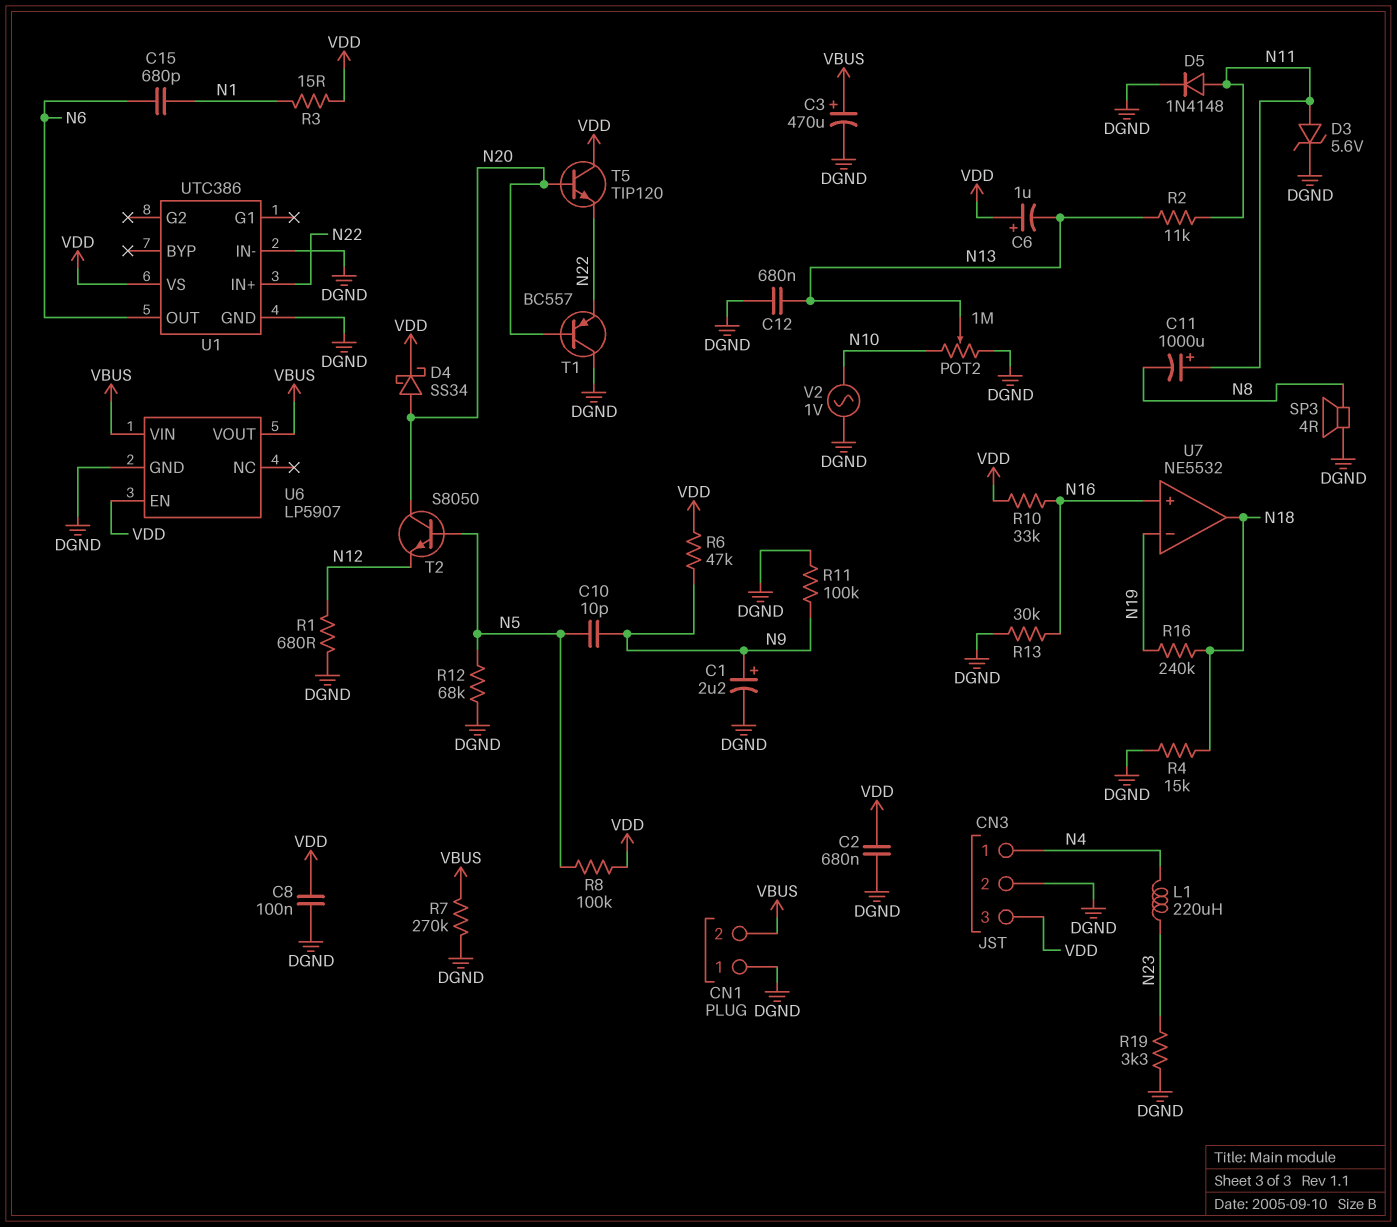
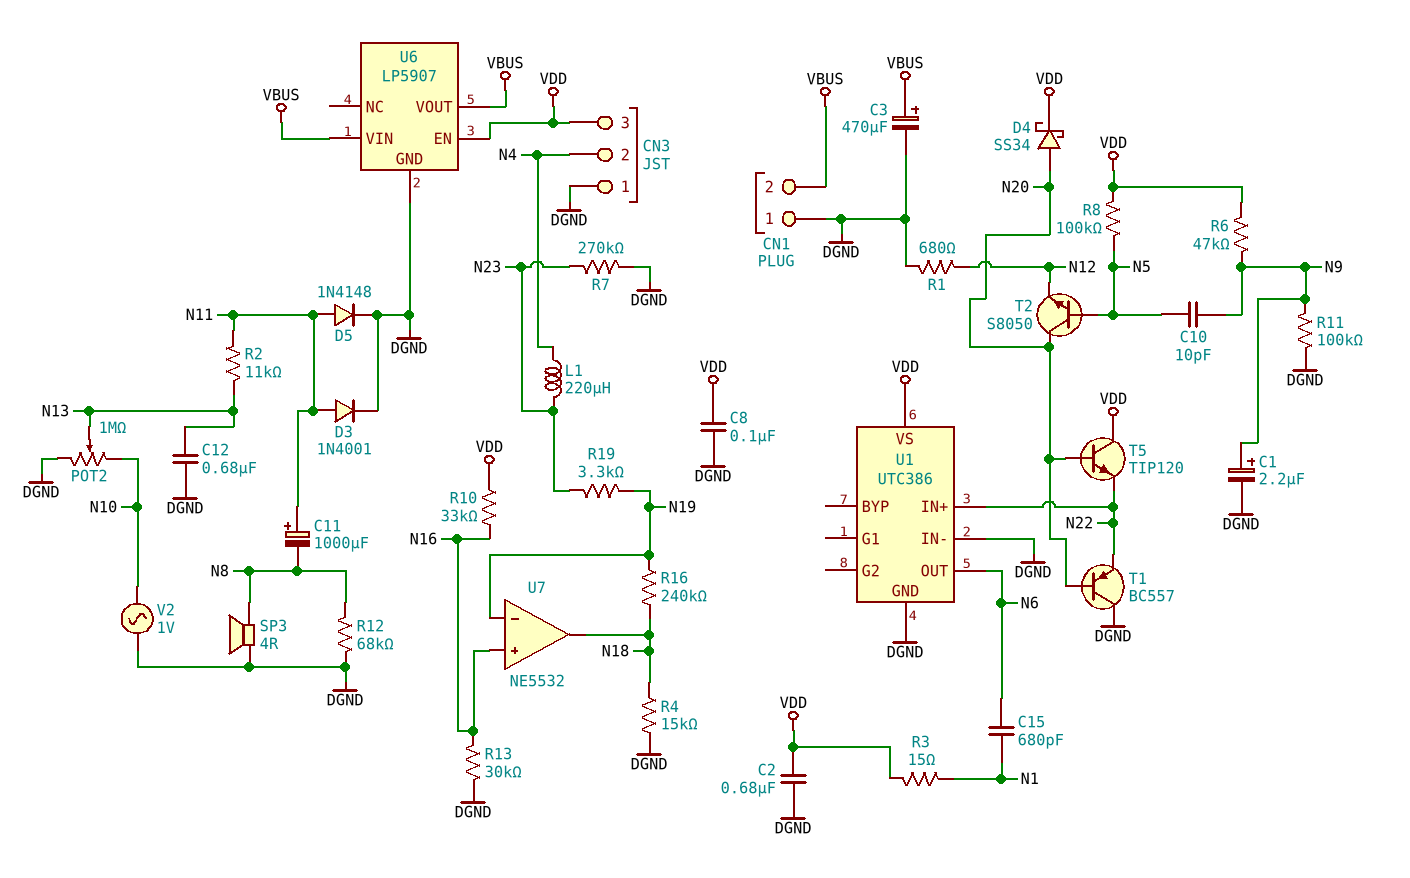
C6: 1uF (plus VDD, minus N13) -> none
CN3 pin 1: N4 -> DGND
CN3 pin 2: DGND -> N4
D3: zener 5.6V (A N11, K DGND) -> diode 1N4001 (A N11, K DGND)
R7: 270k (DGND, VBUS) -> 270k (DGND, N23)
R12: 68k (DGND, N5) -> 68k (DGND, N8)
R19: 3.3k (DGND, N23) -> 3.3k (N19, N23)

